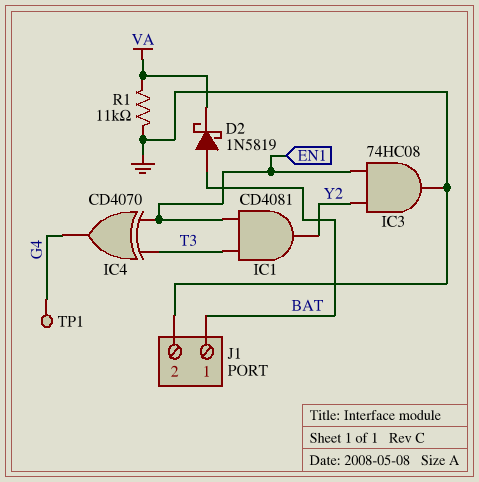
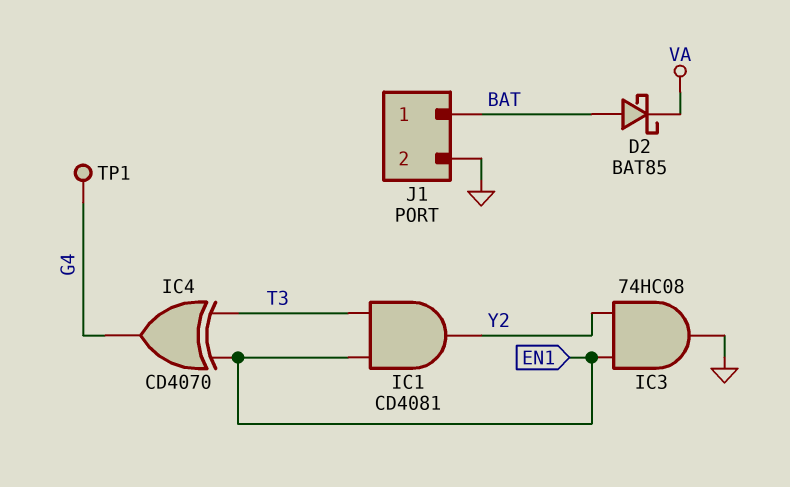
D2: schottky 1N5819 (A BAT, K VA) -> schottky BAT85 (A BAT, K VA)
R1: 11k (GND, VA) -> none

